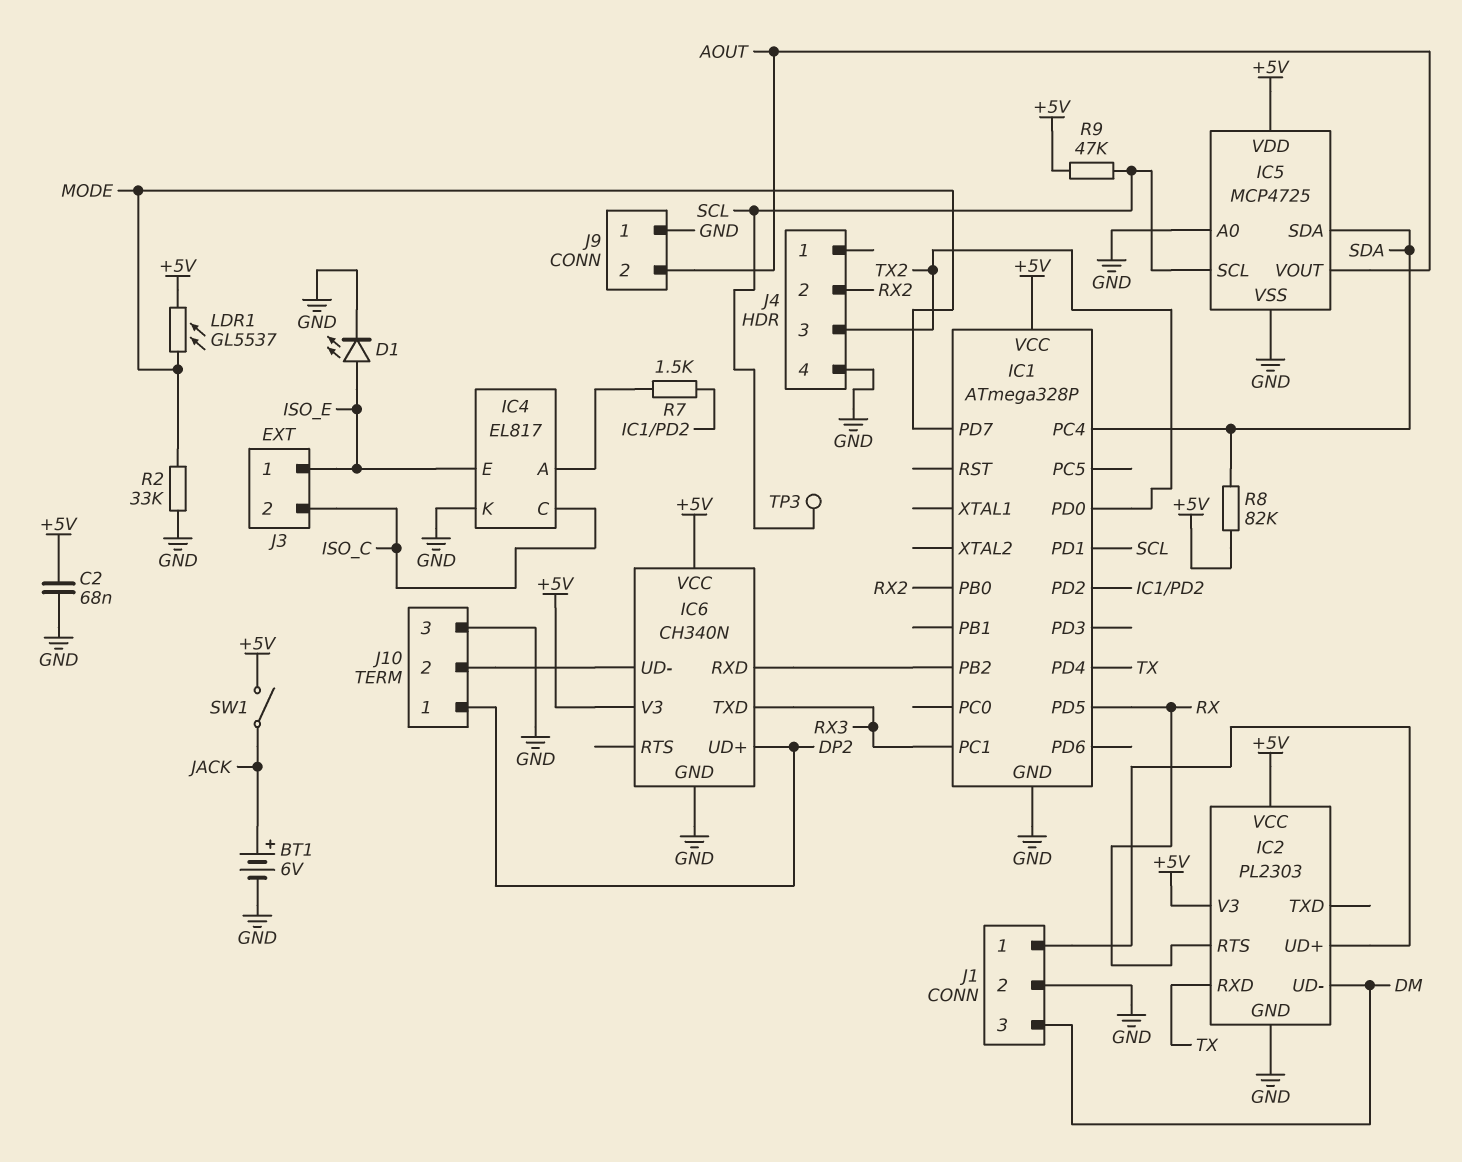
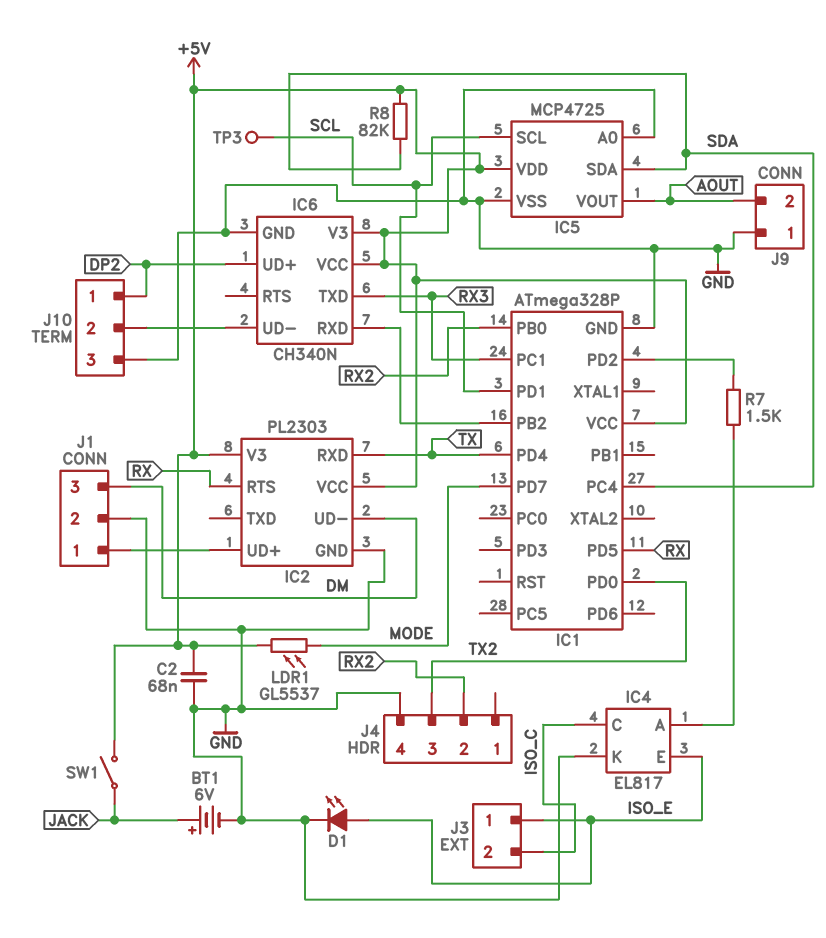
R2: 33k (GND, MODE) -> none
R9: 47k (+5V, SCL) -> none

